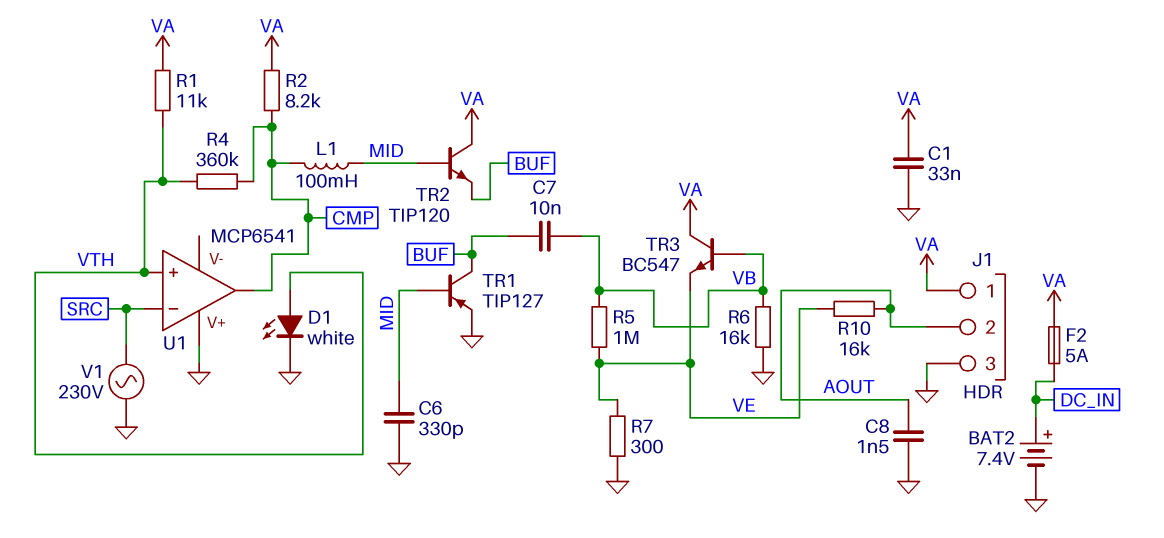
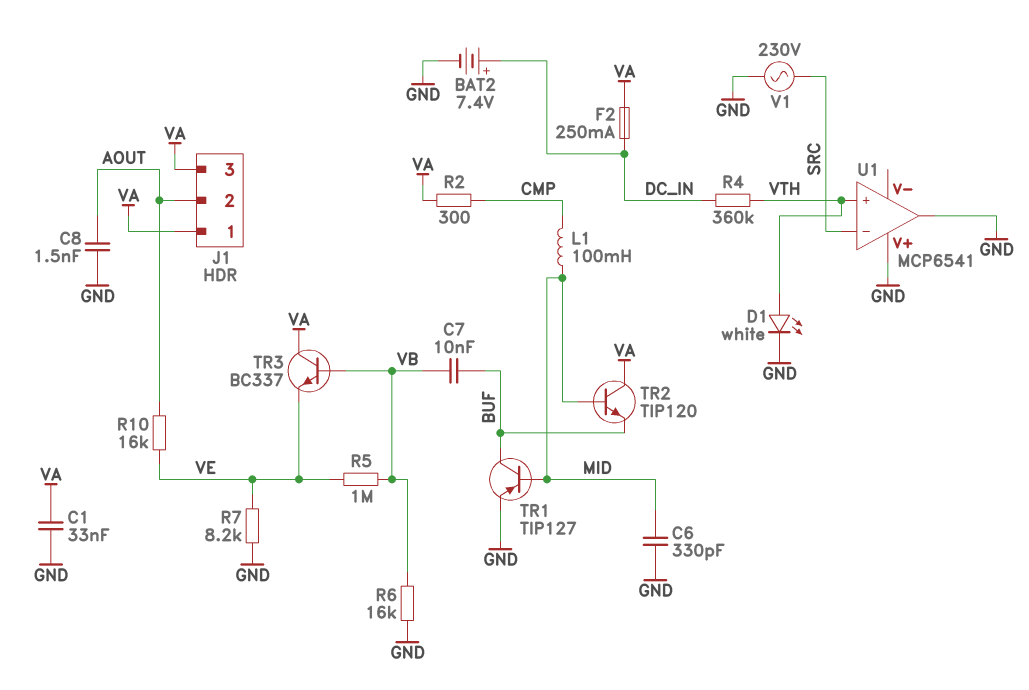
F2: 5A (DC_IN, VA) -> 250mA (DC_IN, VA)
J1 pin 3: GND -> VA
R1: 11k (VA, VTH) -> none
R2: 8.2k (CMP, VA) -> 300 (CMP, VA)
R4: 360k (CMP, VTH) -> 360k (DC_IN, VTH)
R7: 300 (GND, VE) -> 8.2k (GND, VE)
TR3: NPN BC547 (B VB, C VA, E VE) -> NPN BC337 (B VB, C VA, E VE)
U1 pin out: CMP -> GND

